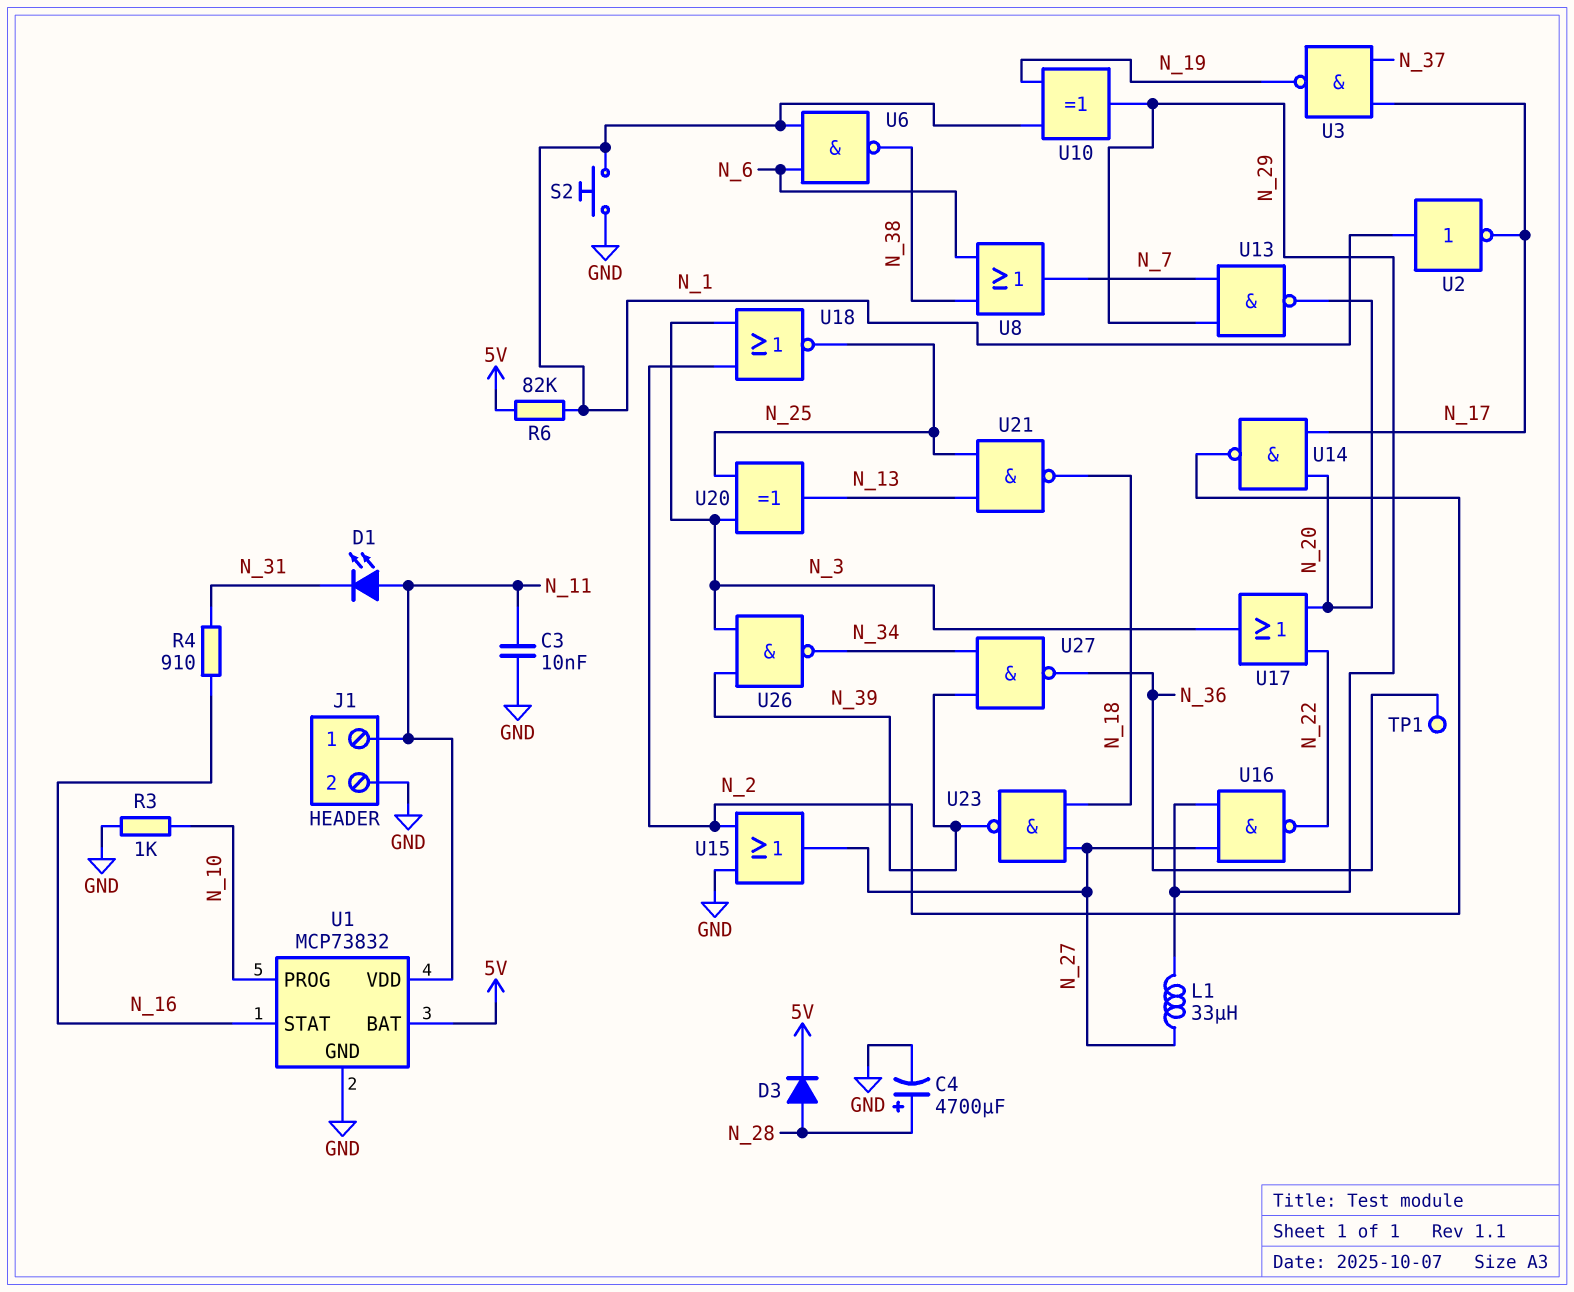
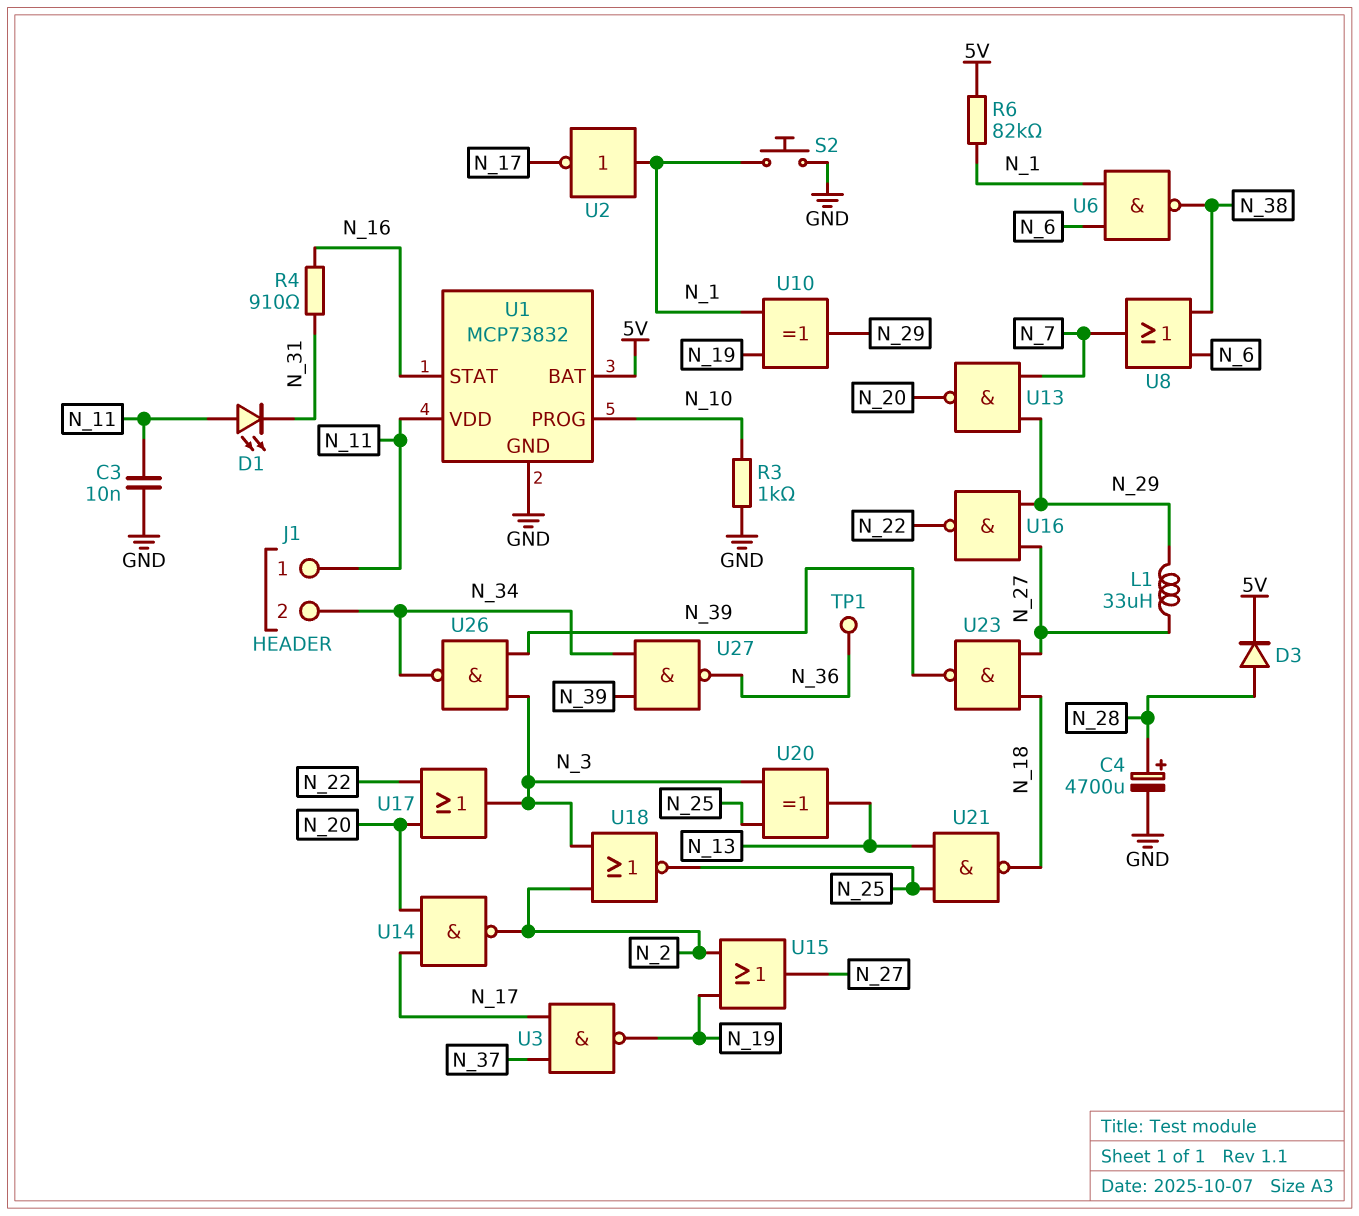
J1 pin 2: GND -> N_34
U15: OR (in GND, in N_2, out N_27) -> OR (in N_2, in N_19, out N_27)

